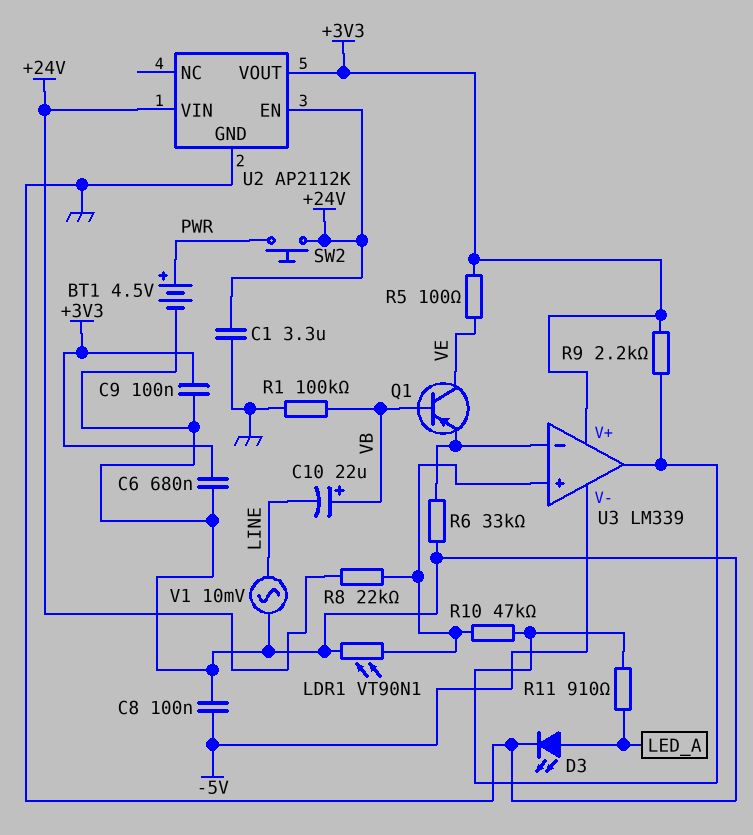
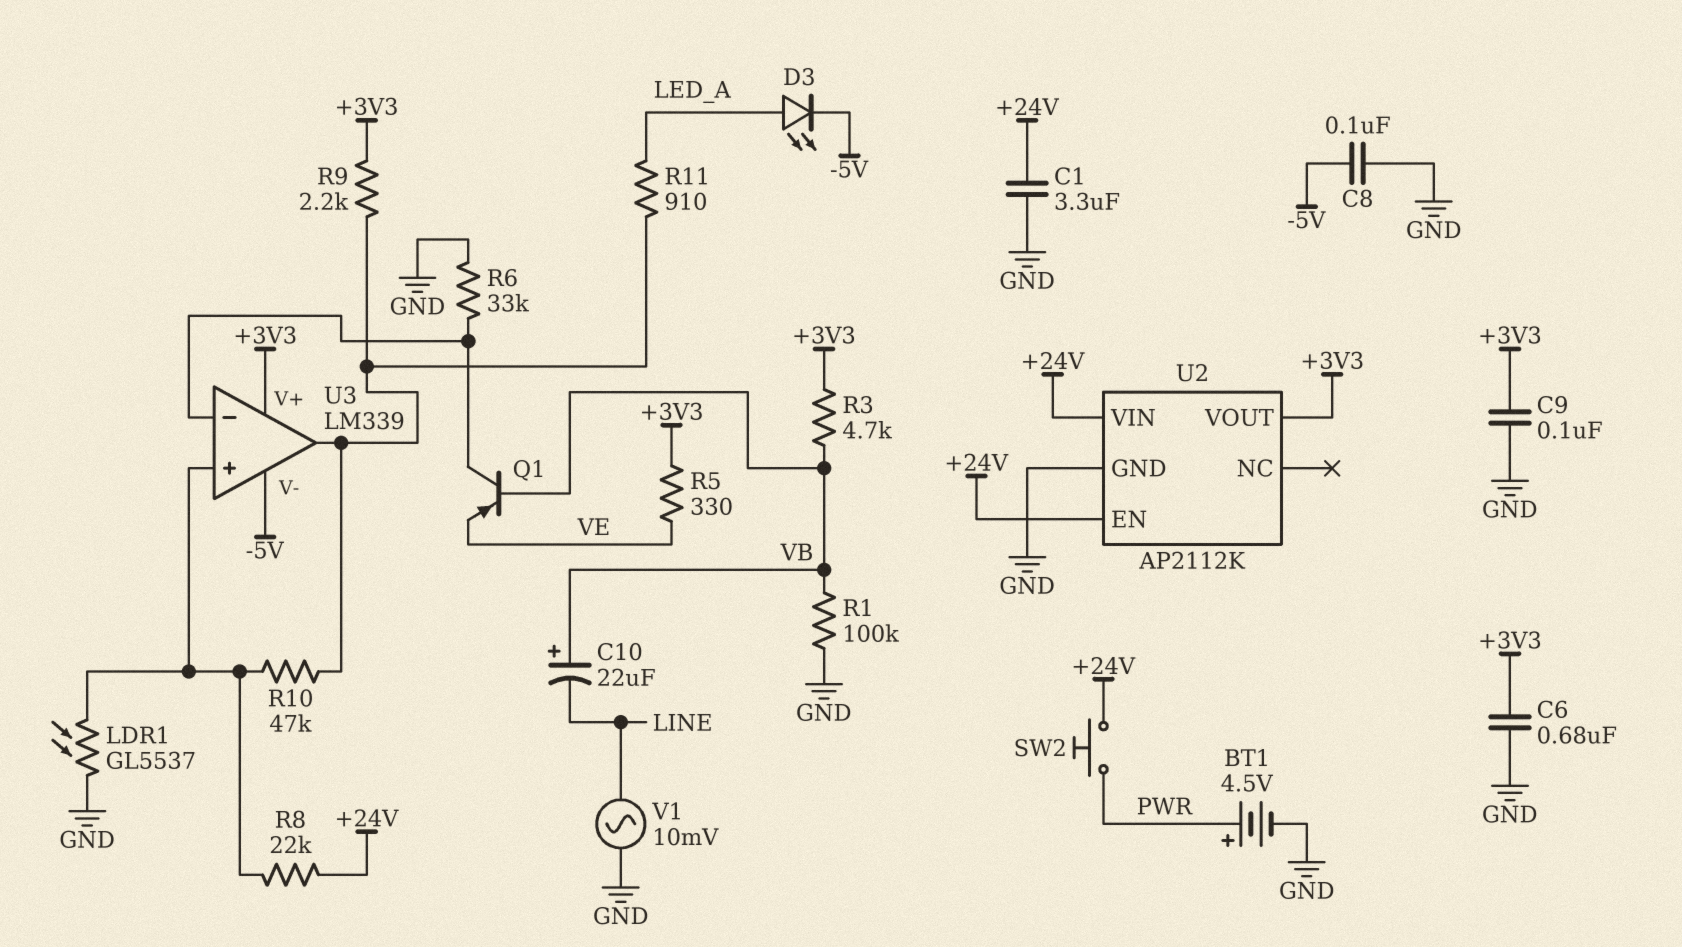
D3: LED (A LED_A, K GND) -> LED (A LED_A, K -5V)
LDR1: VT90N1 (GND, U3/in+) -> GL5537 (GND, U3/in+)
Q1: PNP (B VB, C VE, E U3/in-) -> PNP (B VB, C U3/in-, E VE)
R3: none -> 4.7k (+3V3, VB)
R5: 100 (+3V3, VE) -> 330 (+3V3, VE)

